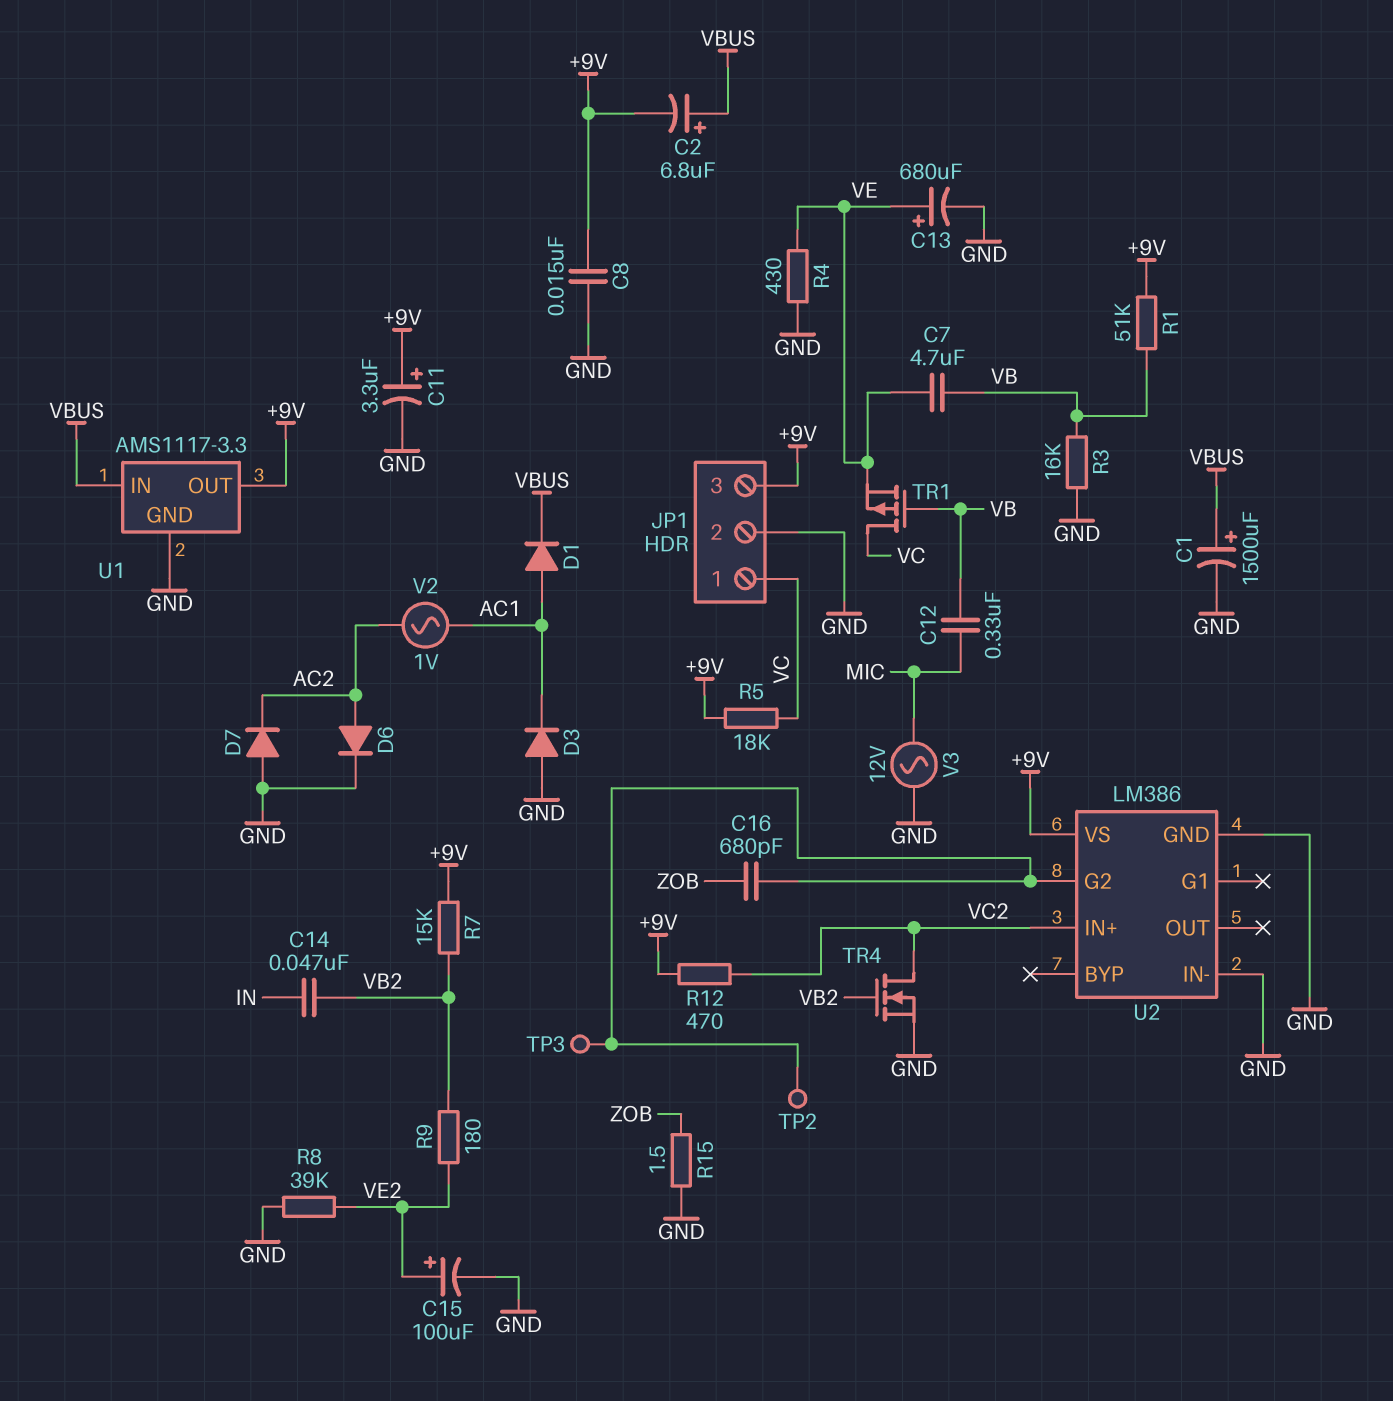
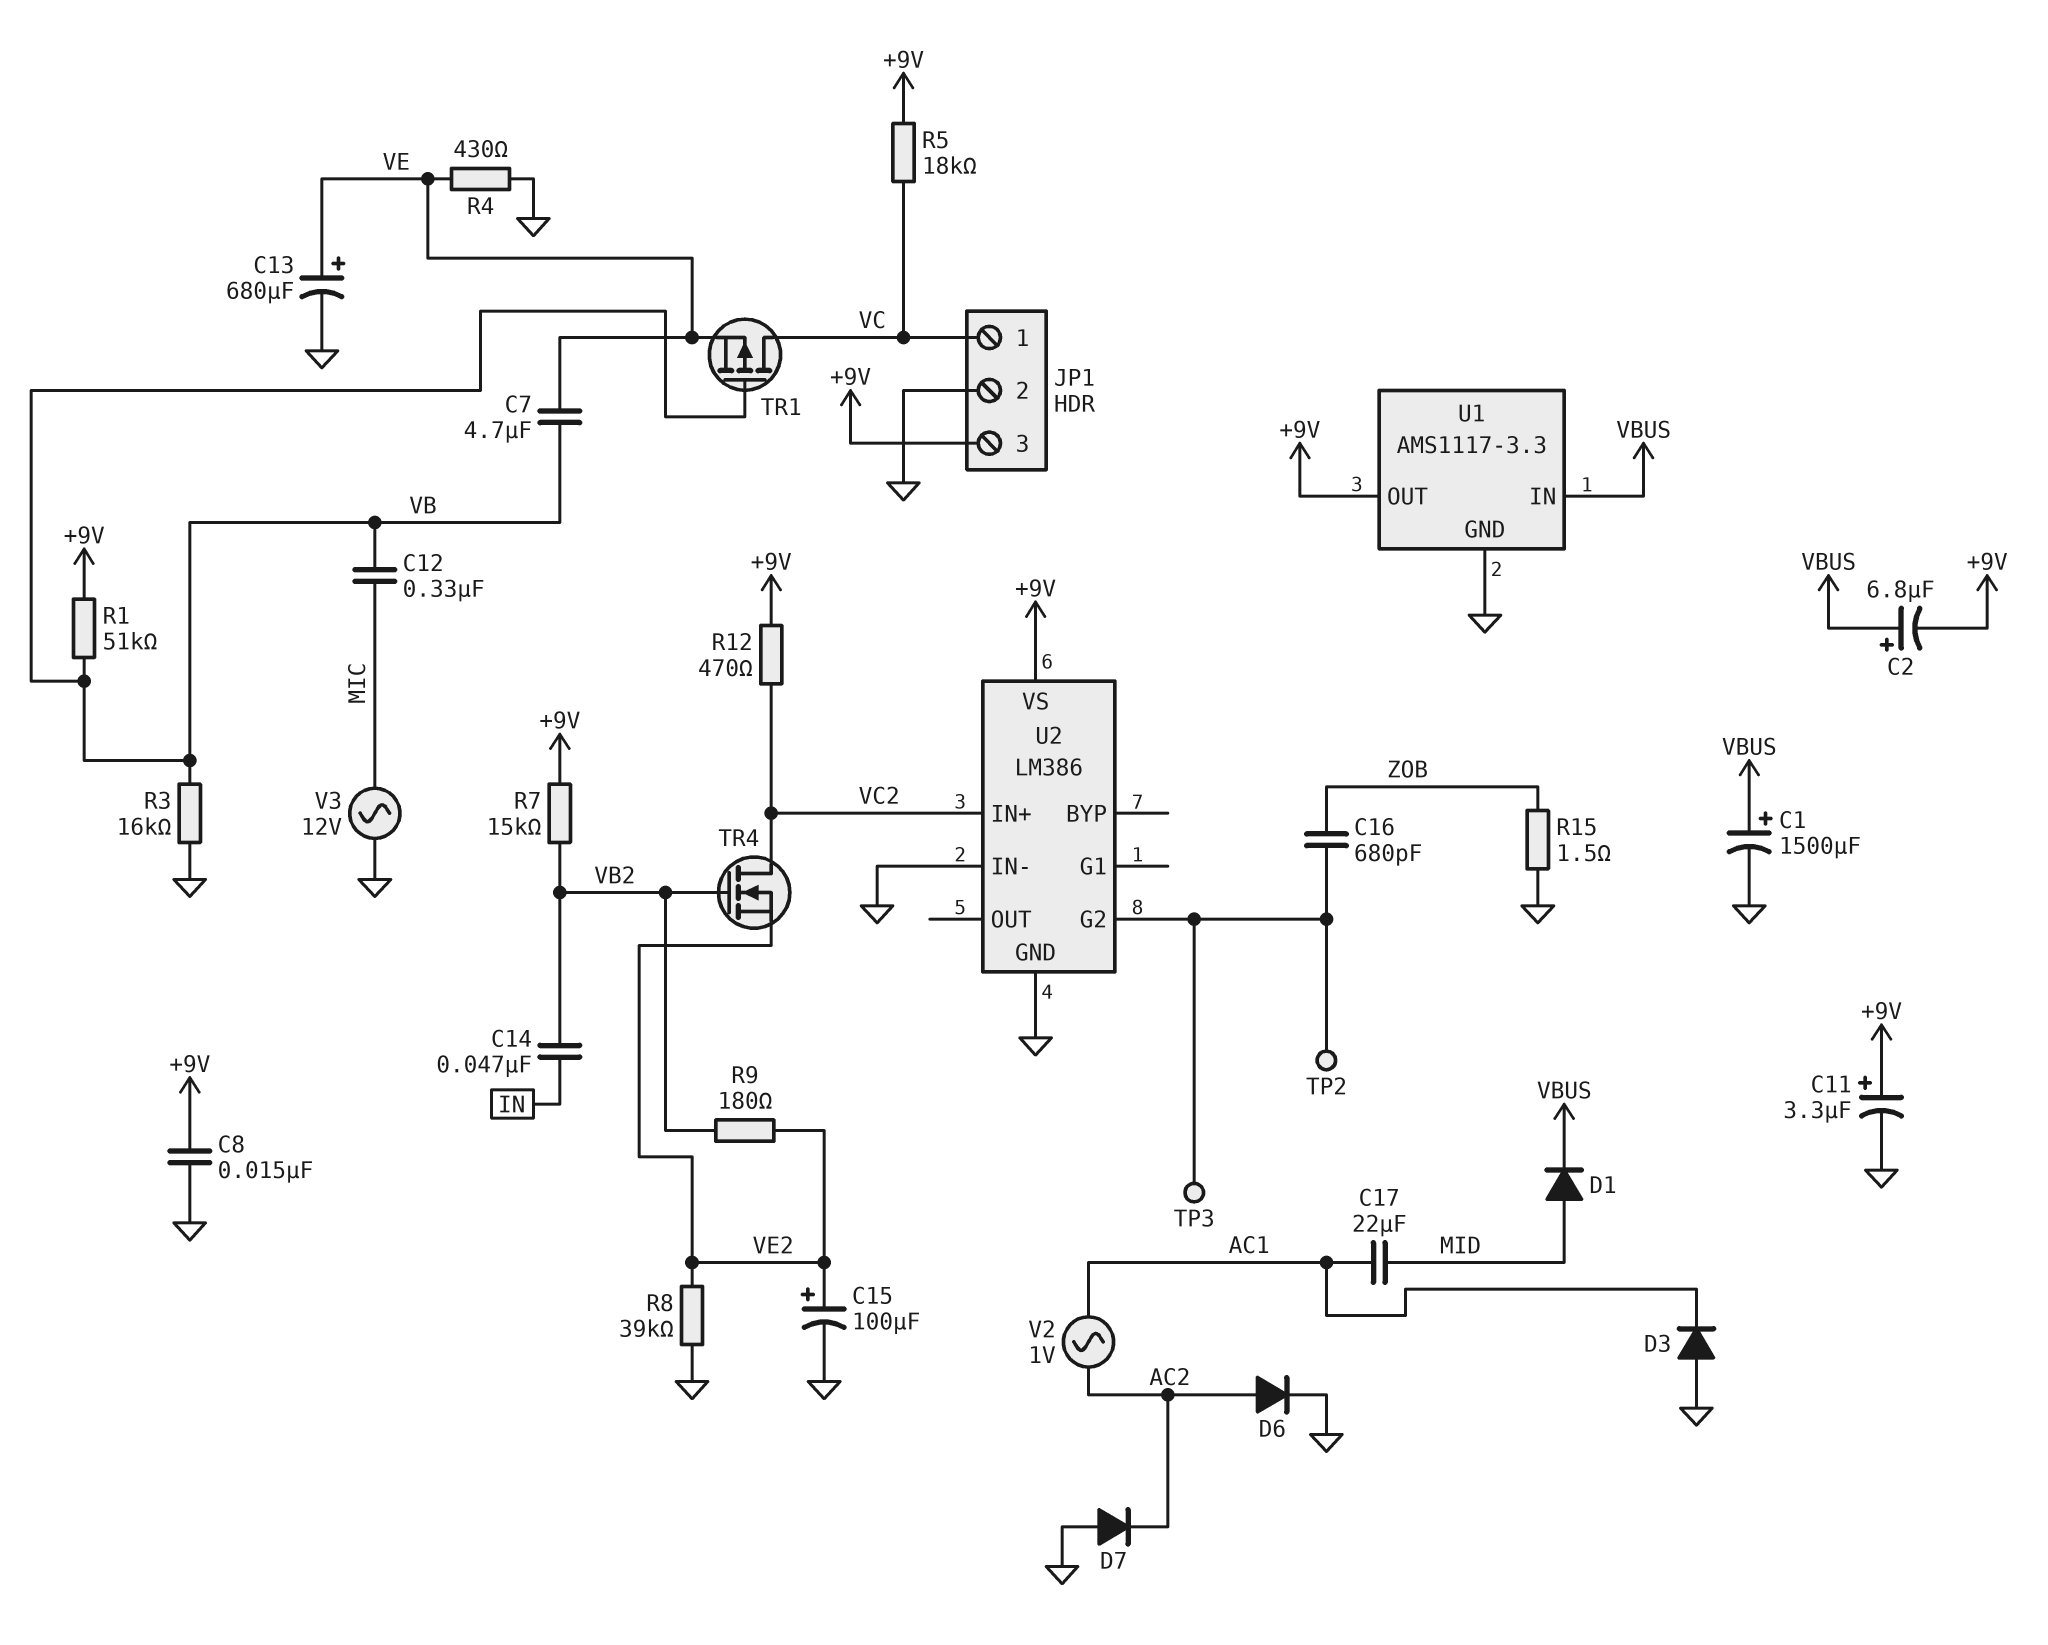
C17: none -> 22uF (AC1, MID)
D1: diode (A AC1, K VBUS) -> diode (A MID, K VBUS)
TR4: NMOS (G VB2, D VC2, S GND) -> NMOS (G VB2, D VC2, S VE2)

